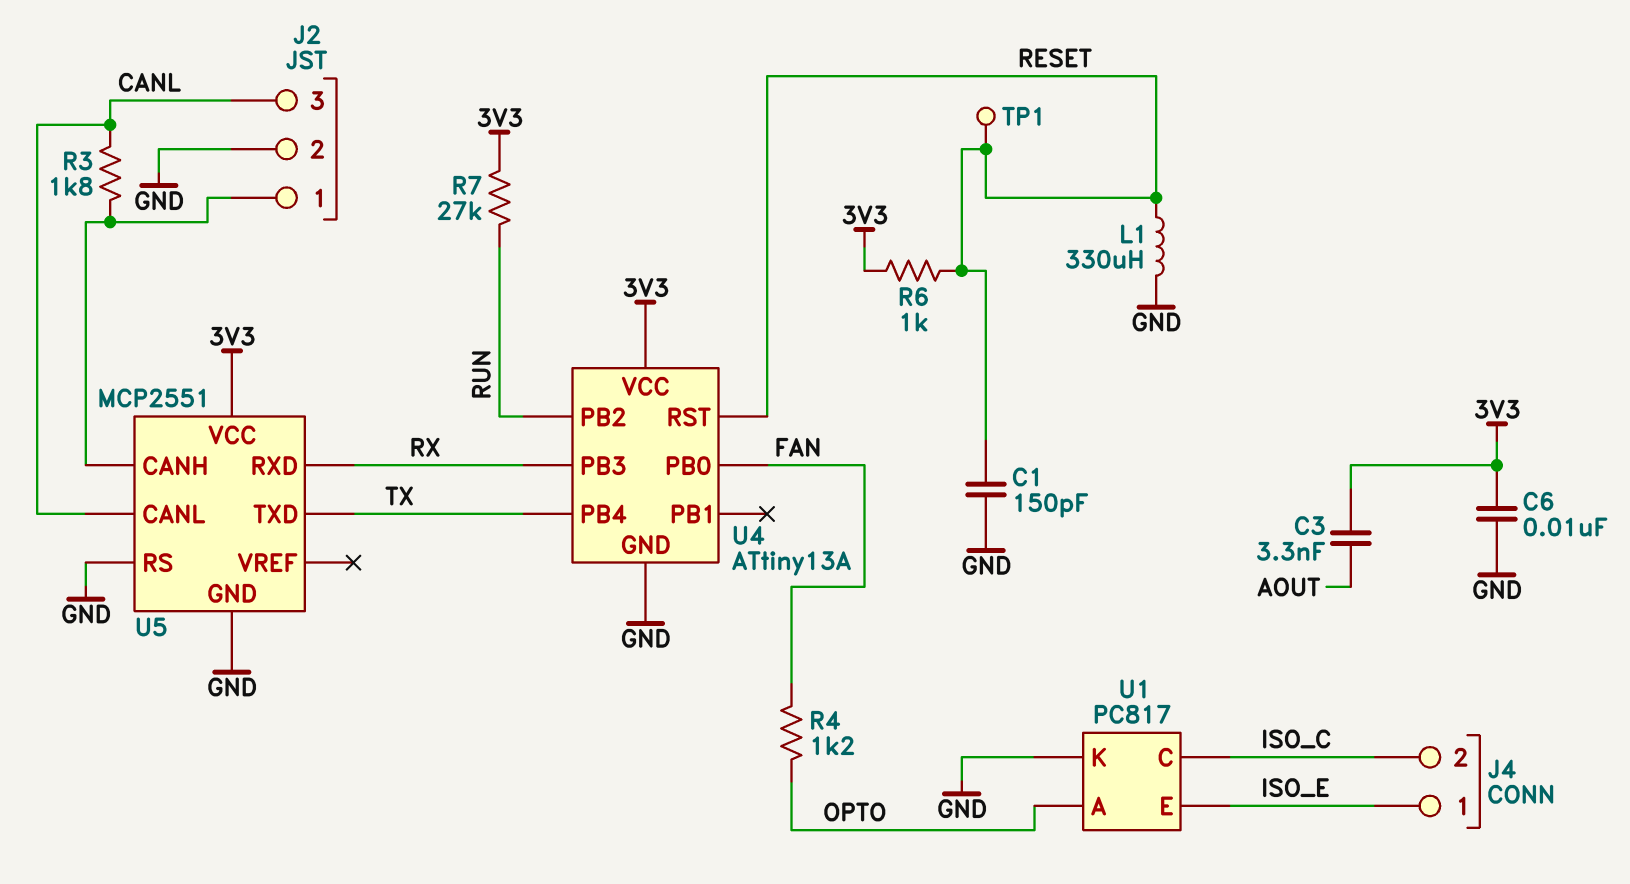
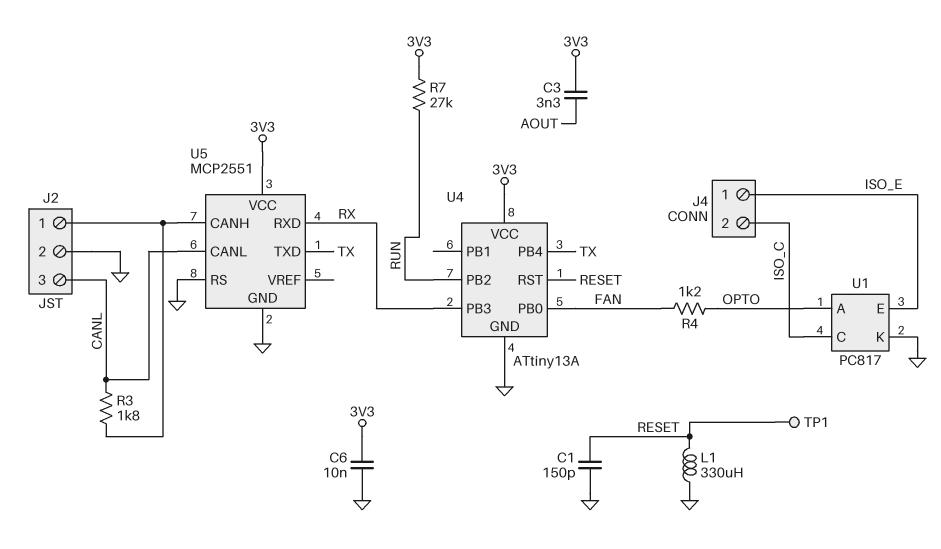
R6: 1k (3V3, RESET) -> none

